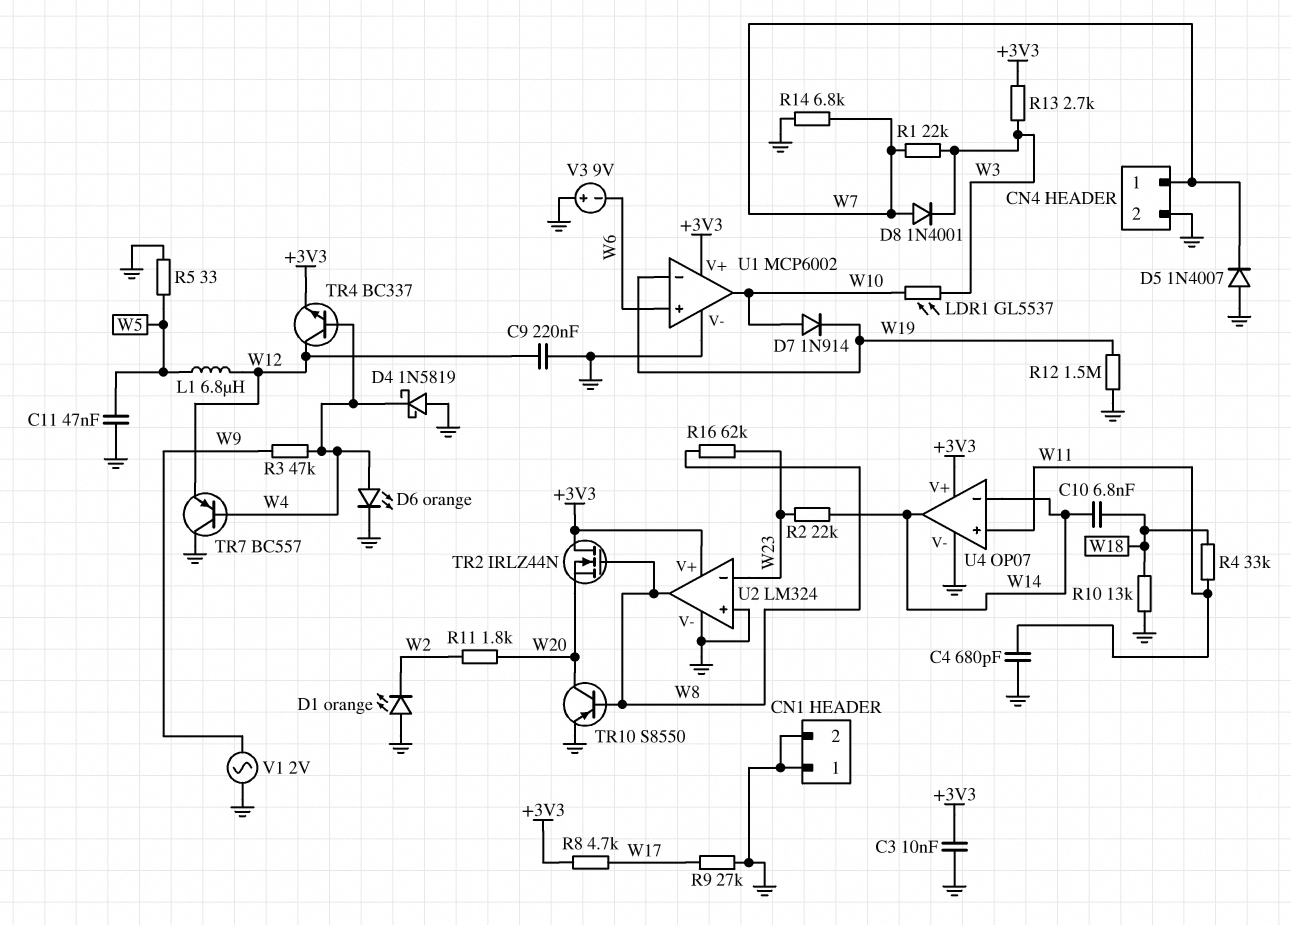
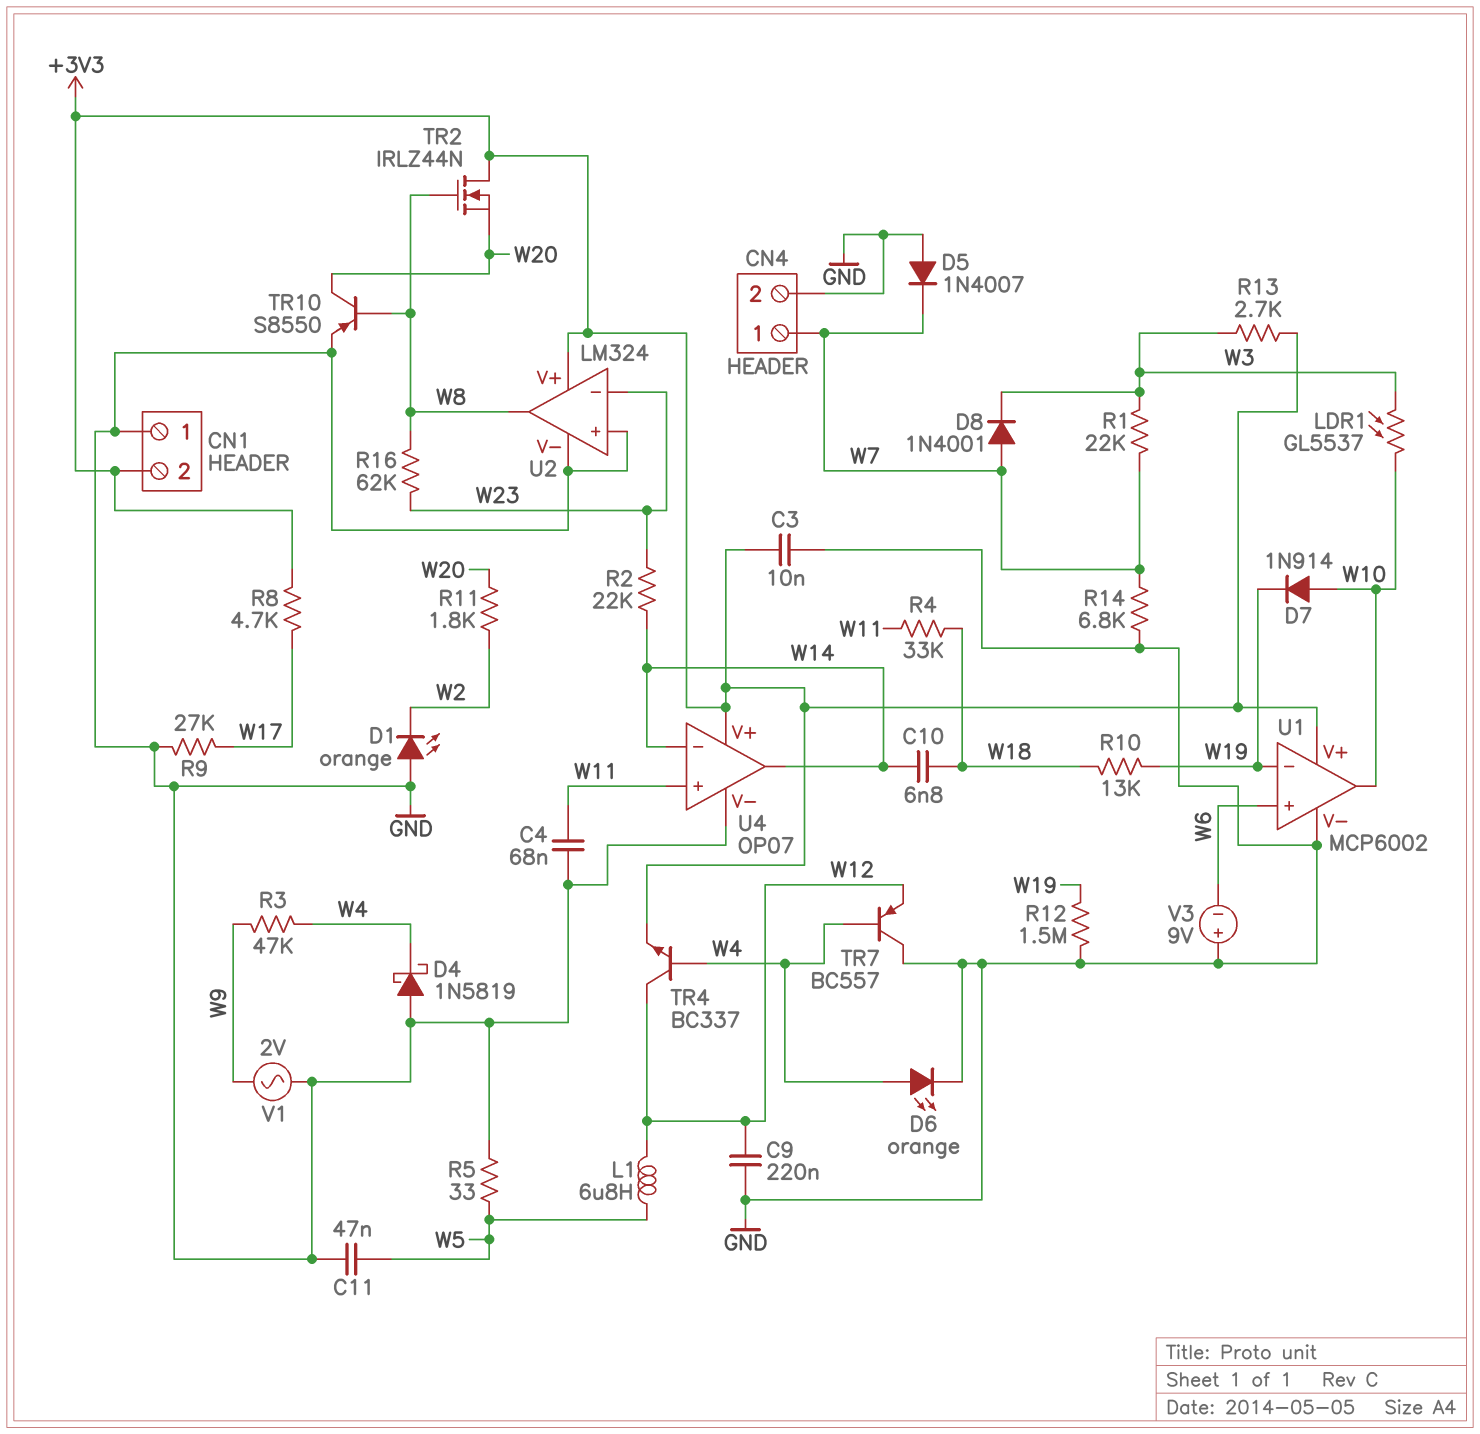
C4: 680pF (GND, W11) -> 68nF (GND, W11)
CN1 pin 2: GND -> +3V3
R10: 13k (GND, W18) -> 13k (W18, W19)

